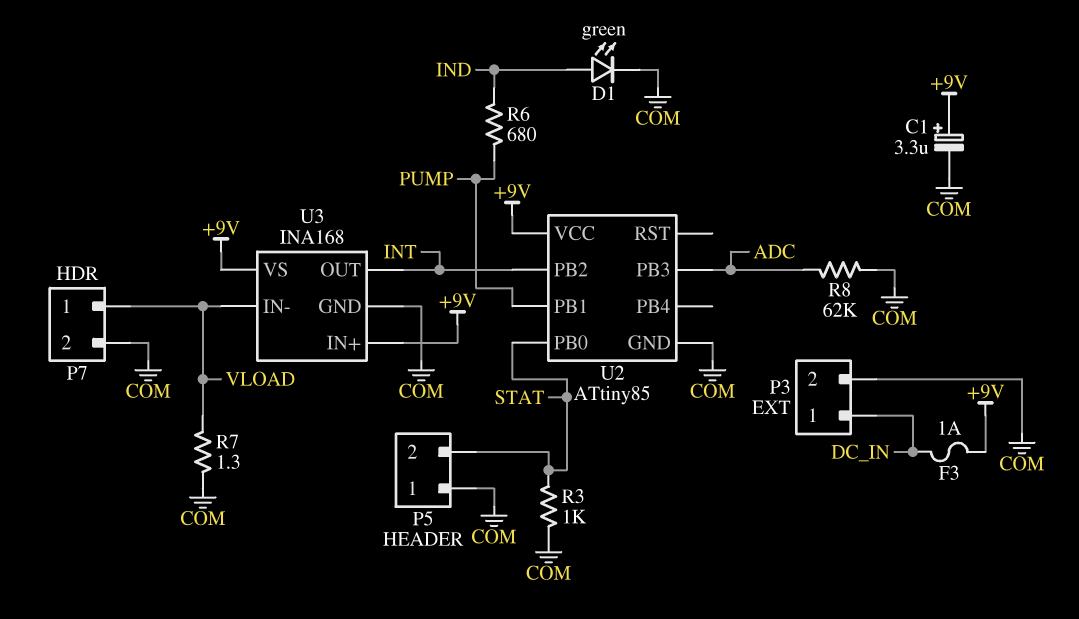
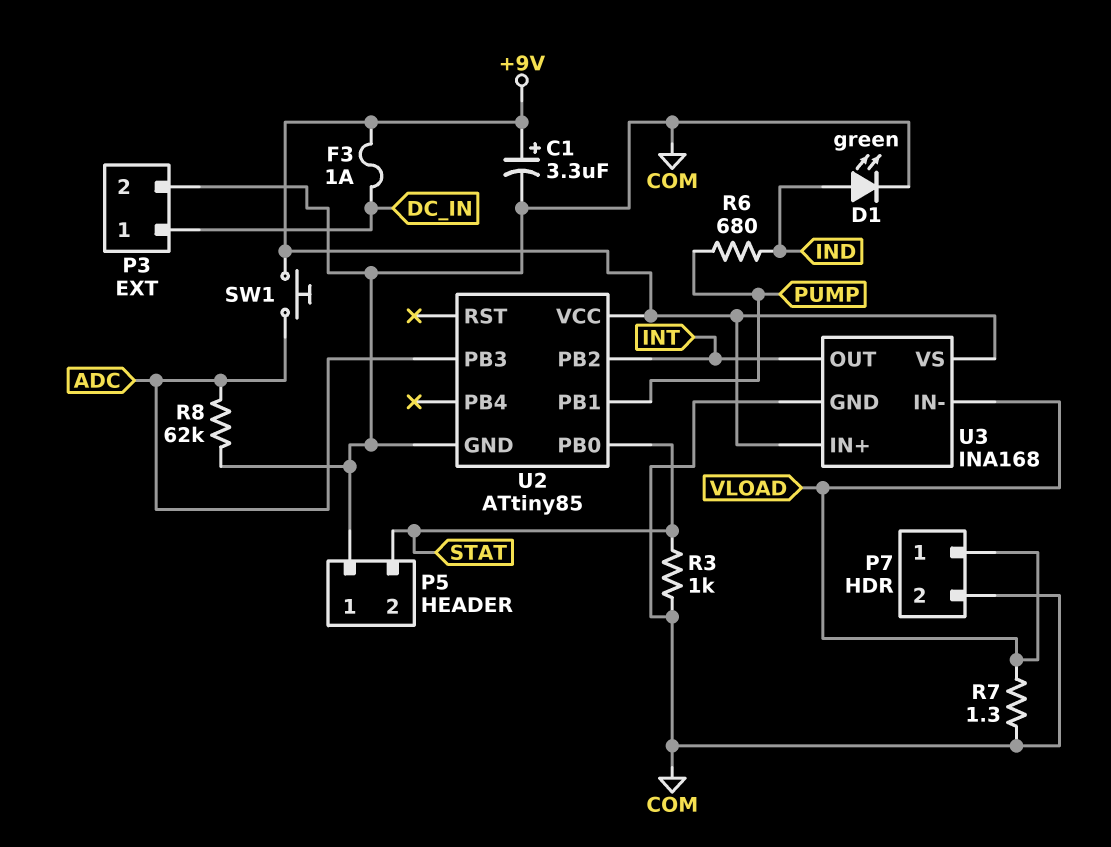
SW1: none -> button (+9V, ADC)

